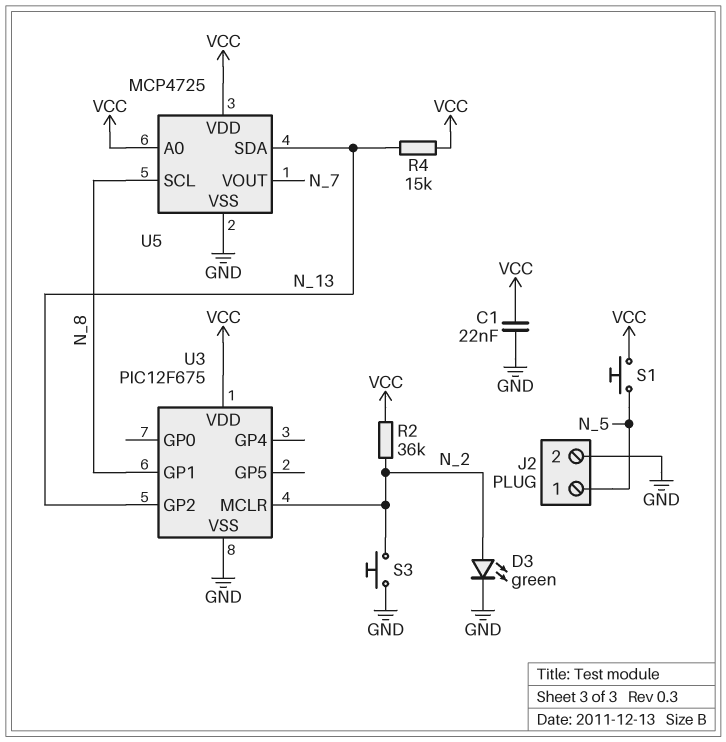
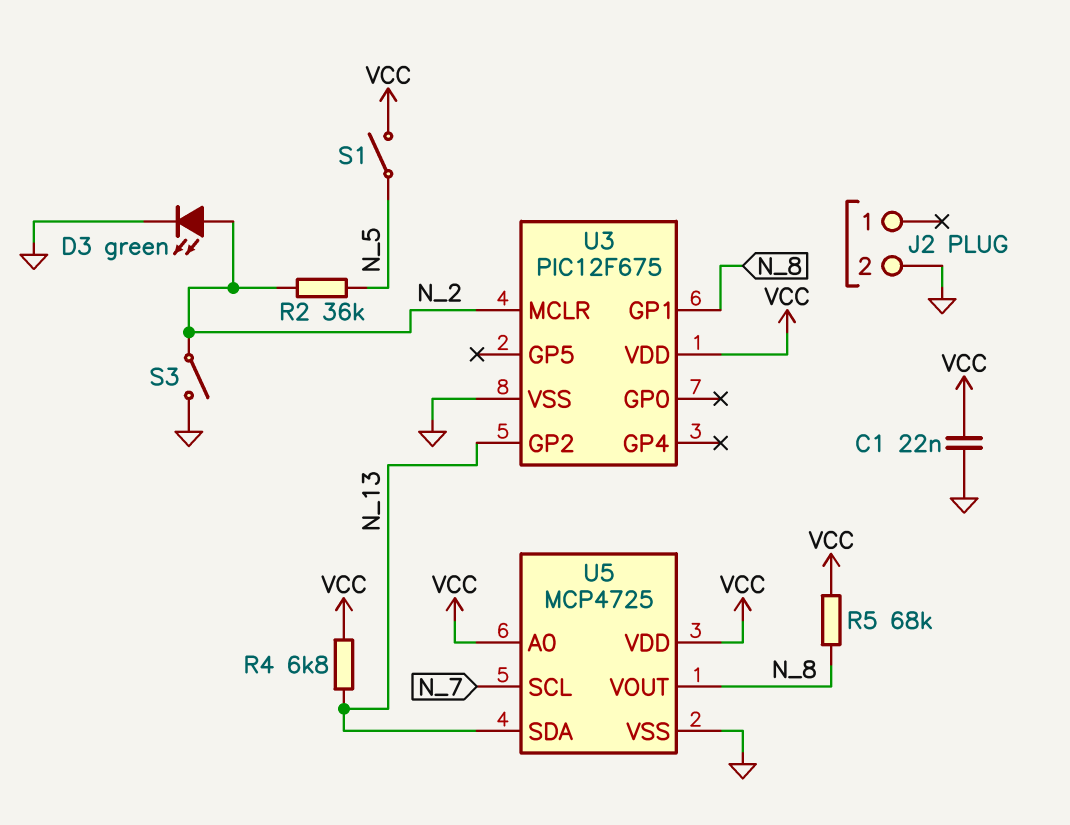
J2 pin 1: N_5 -> none
R2: 36k (N_2, VCC) -> 36k (N_2, N_5)
R4: 15k (N_13, VCC) -> 6.8k (N_13, VCC)
R5: none -> 68k (N_8, VCC)
S1: button (N_5, VCC) -> switch (N_5, VCC)
S3: button (GND, N_2) -> switch (GND, N_2)
U5 pin SCL: N_8 -> N_7
U5 pin VOUT: N_7 -> N_8

